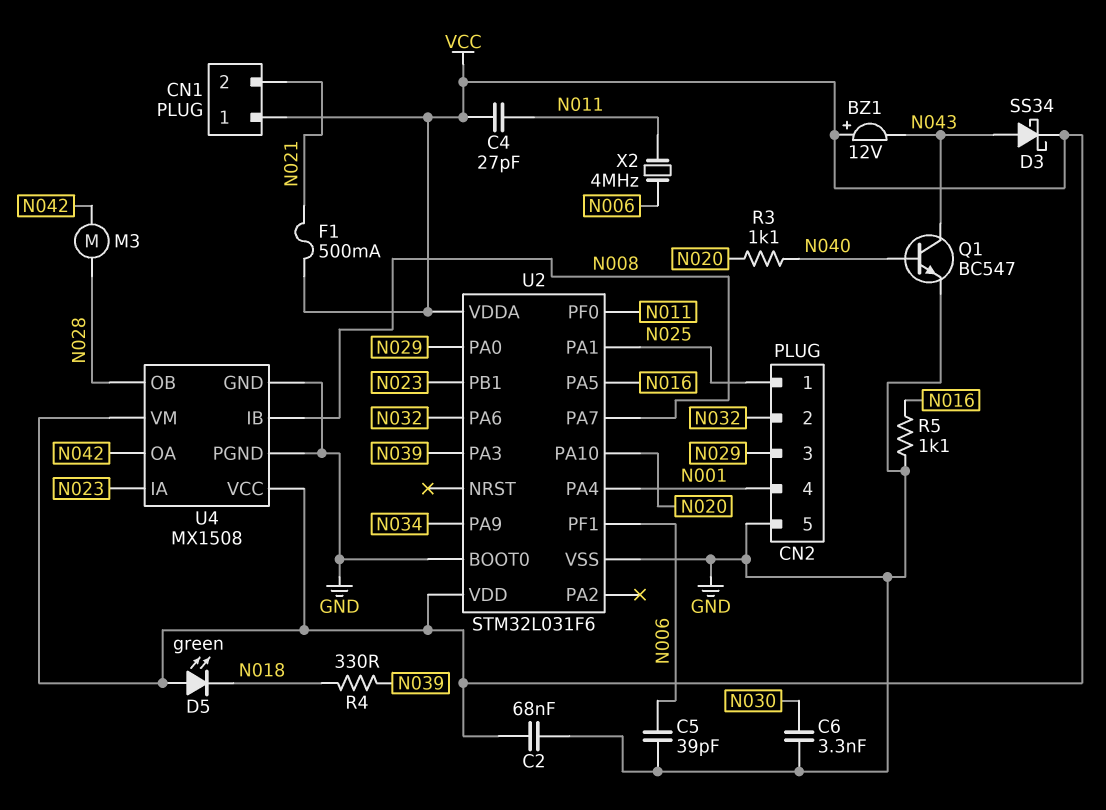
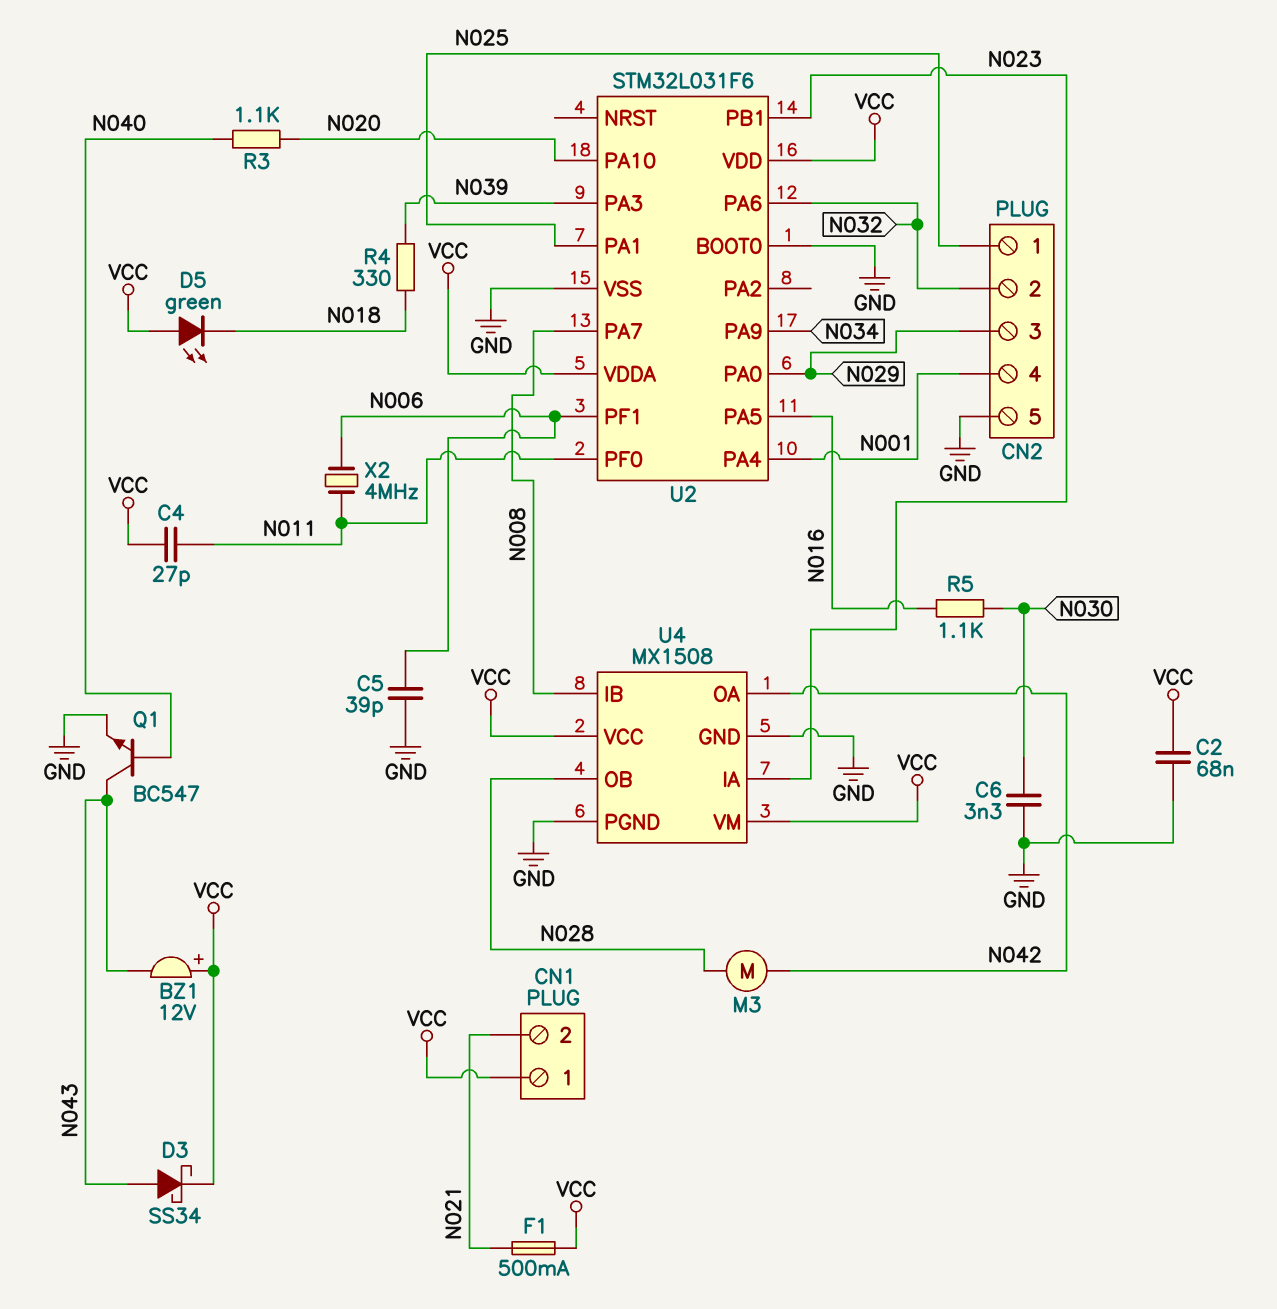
R5: 1.1k (GND, N016) -> 1.1k (N016, N030)

